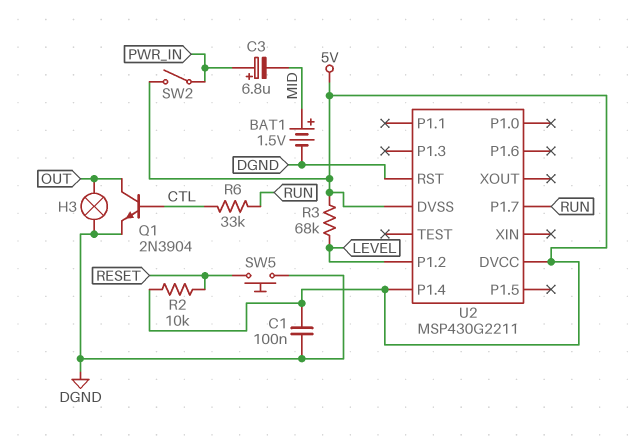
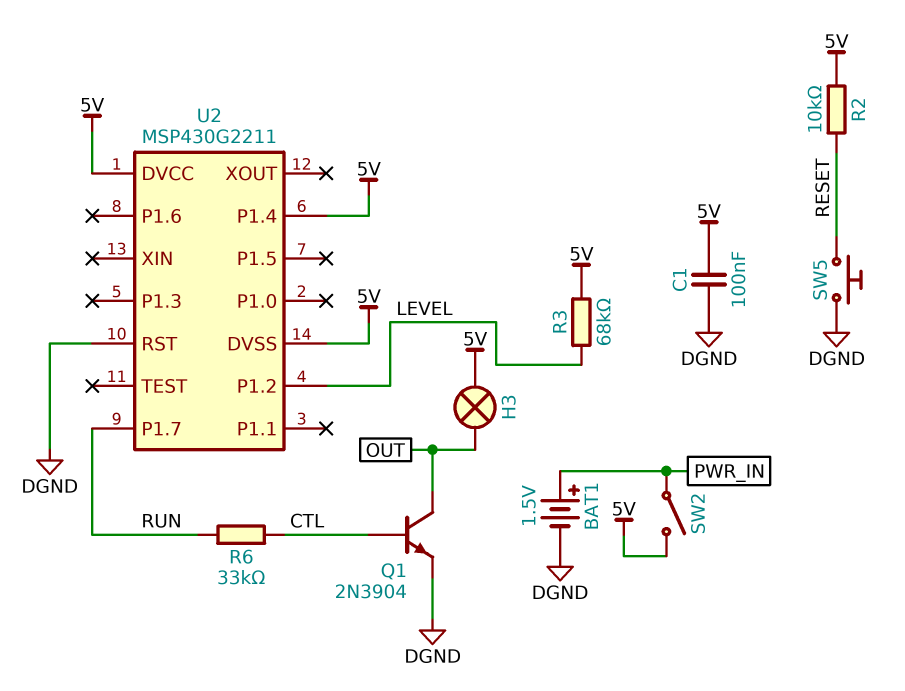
BAT1: 1.5V (plus MID, minus DGND) -> 1.5V (plus PWR_IN, minus DGND)
C3: 6.8uF (plus PWR_IN, minus MID) -> none
H3: lamp (DGND, OUT) -> lamp (5V, OUT)

